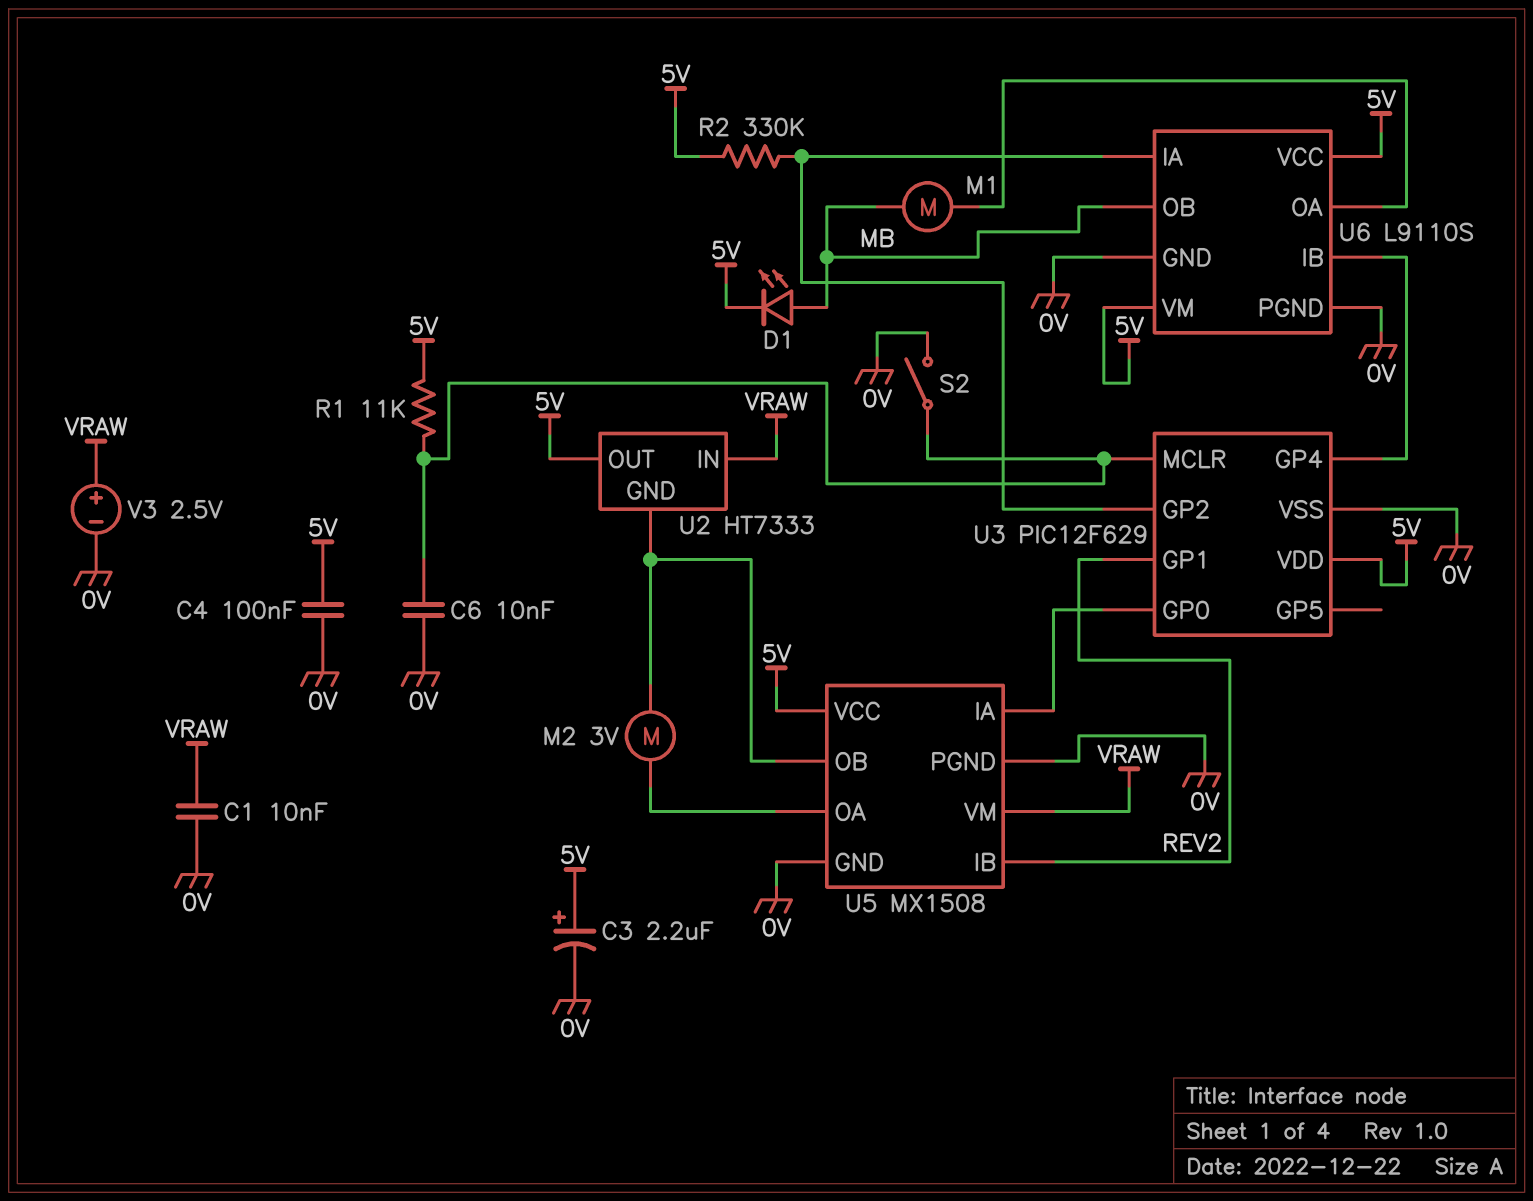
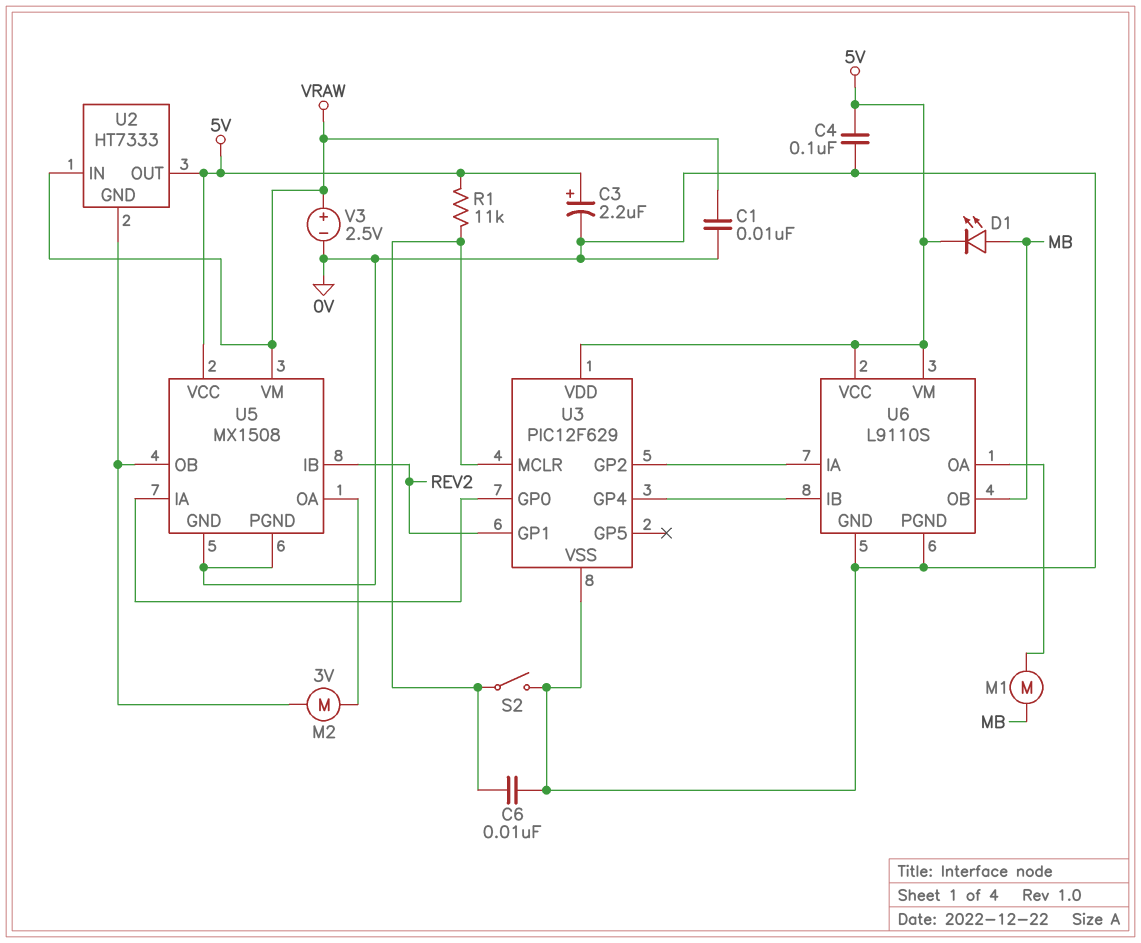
R2: 330k (5V, U3/GP2) -> none

